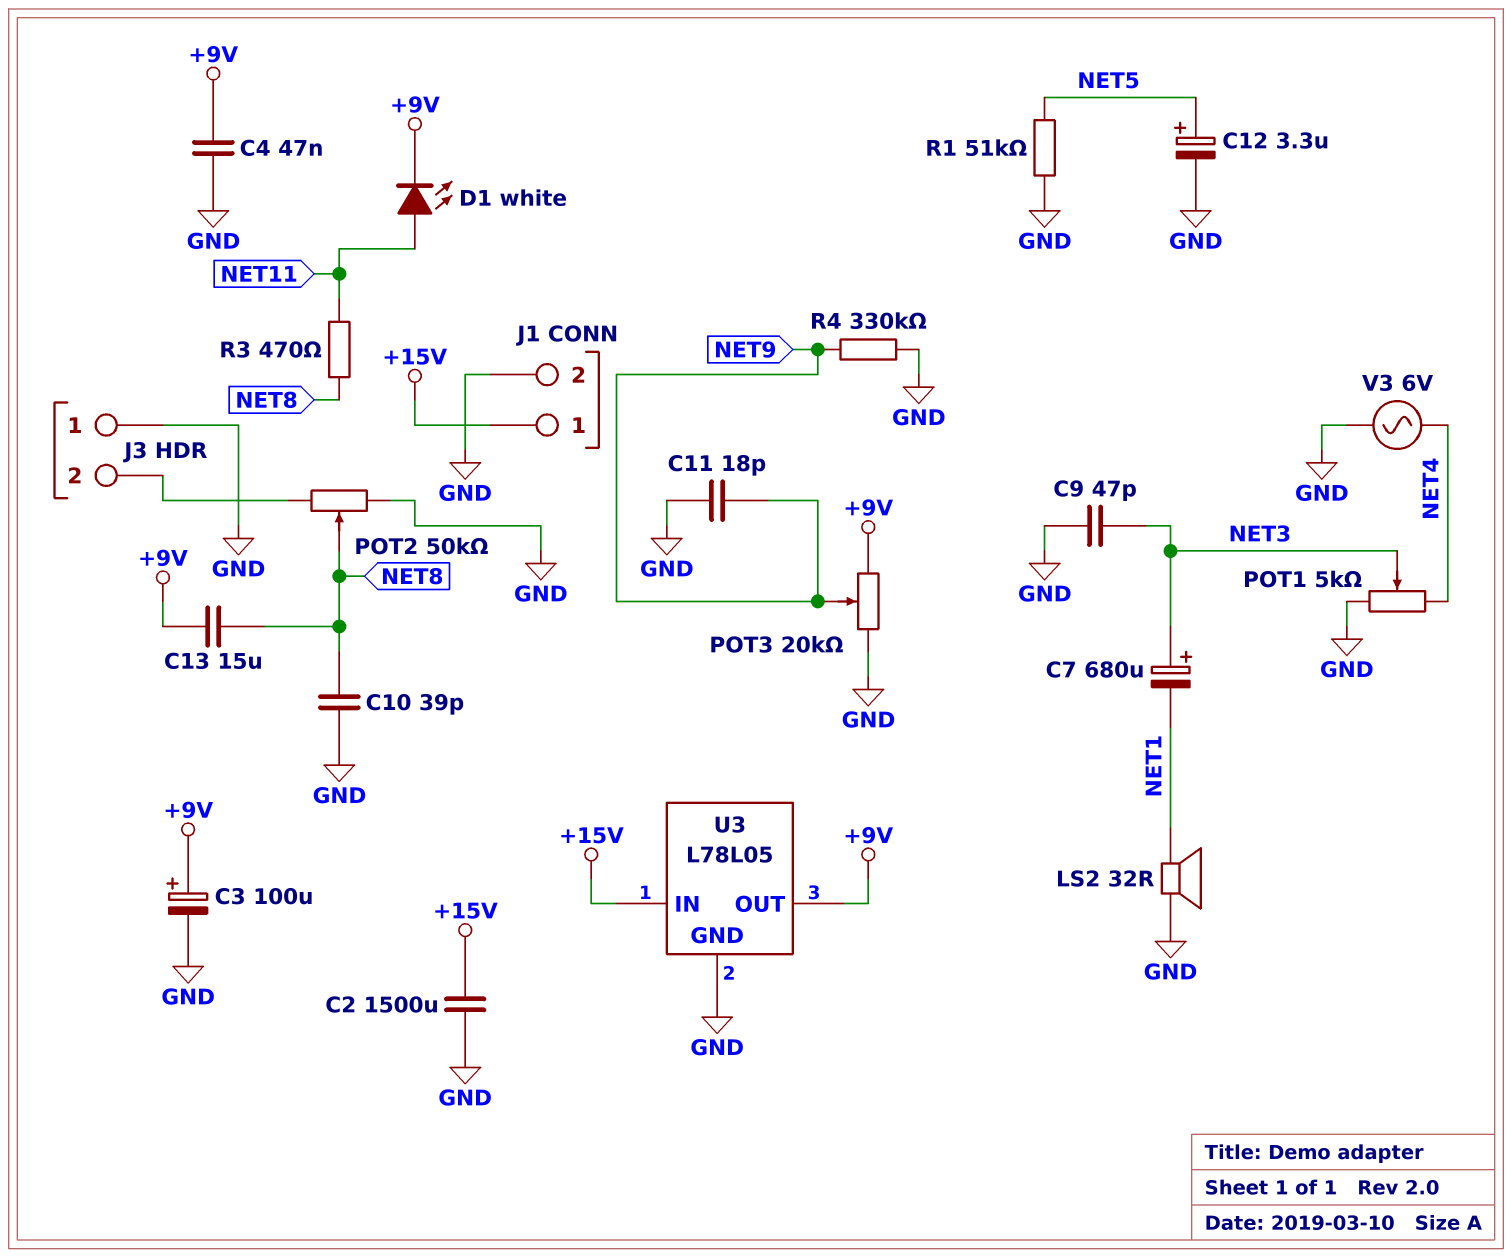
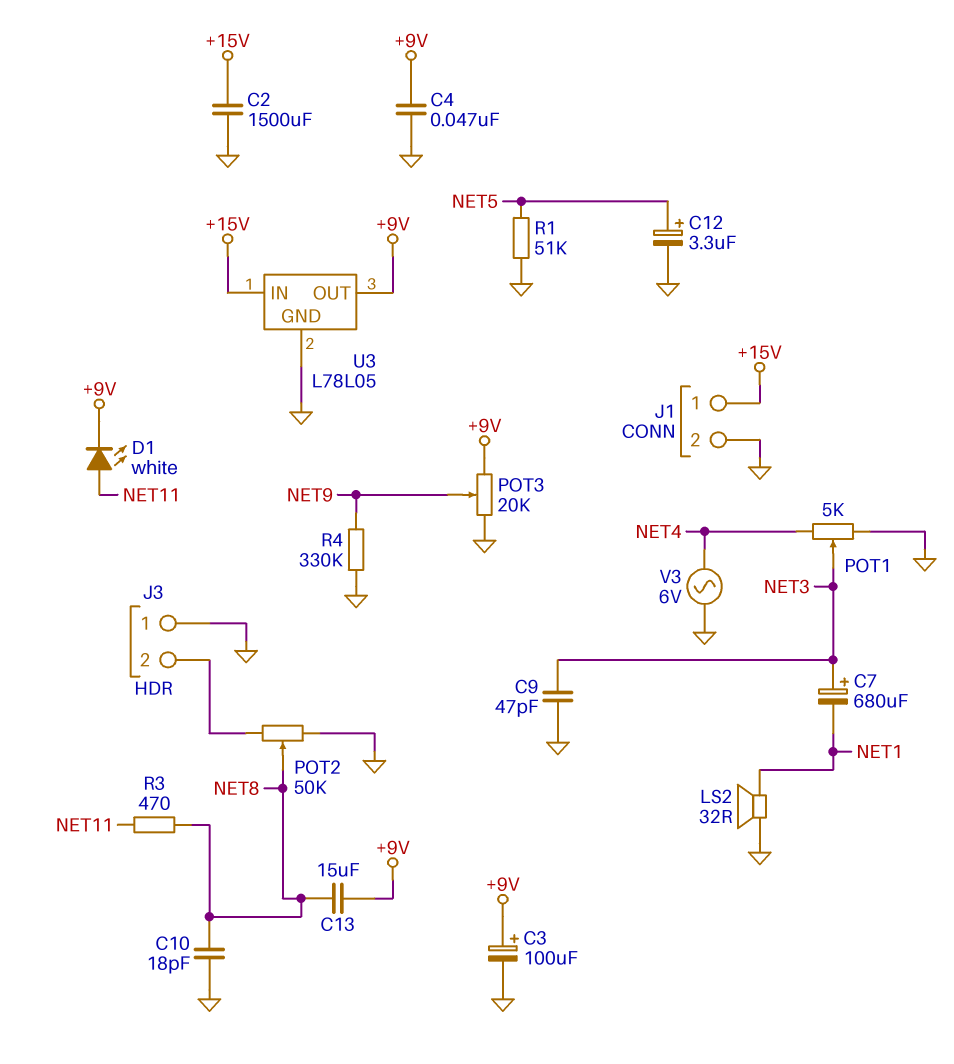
C10: 39pF (GND, NET8) -> 18pF (GND, NET8)
C11: 18pF (GND, NET9) -> none

